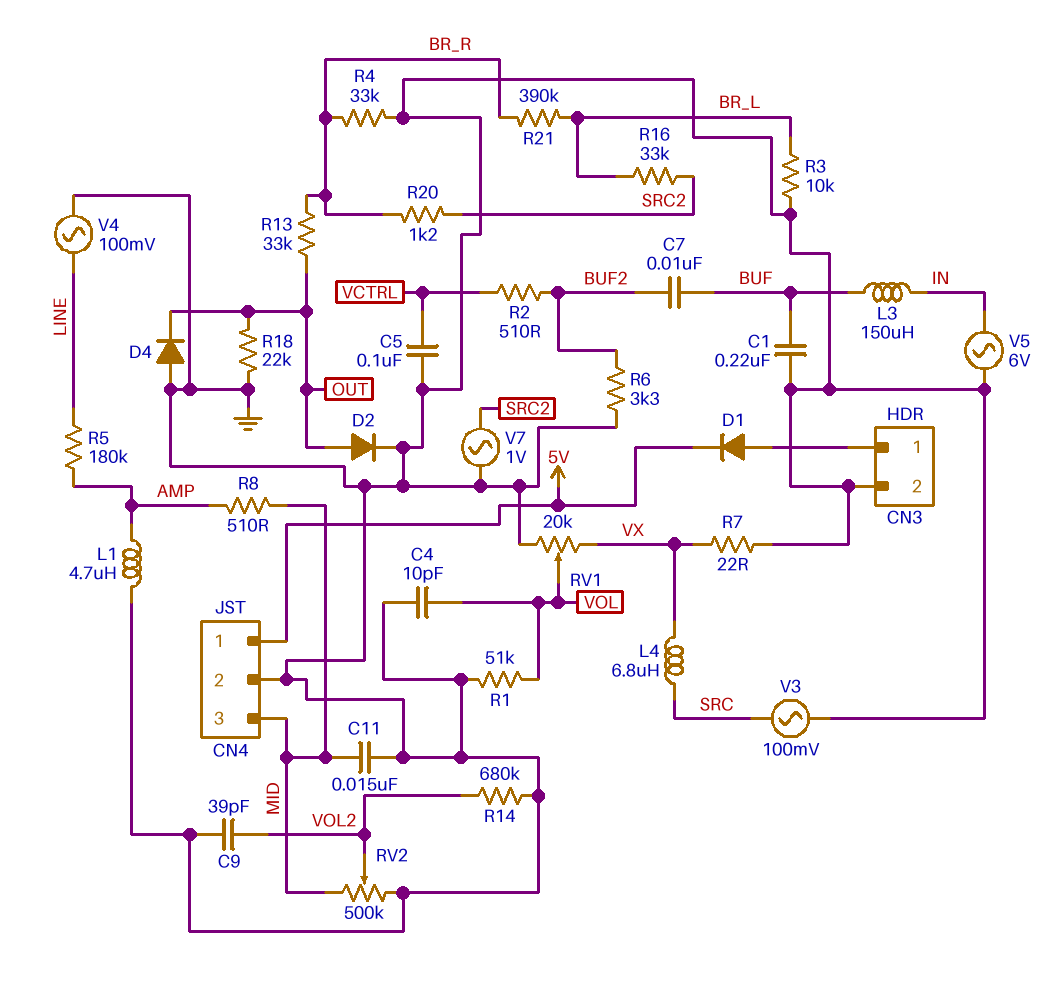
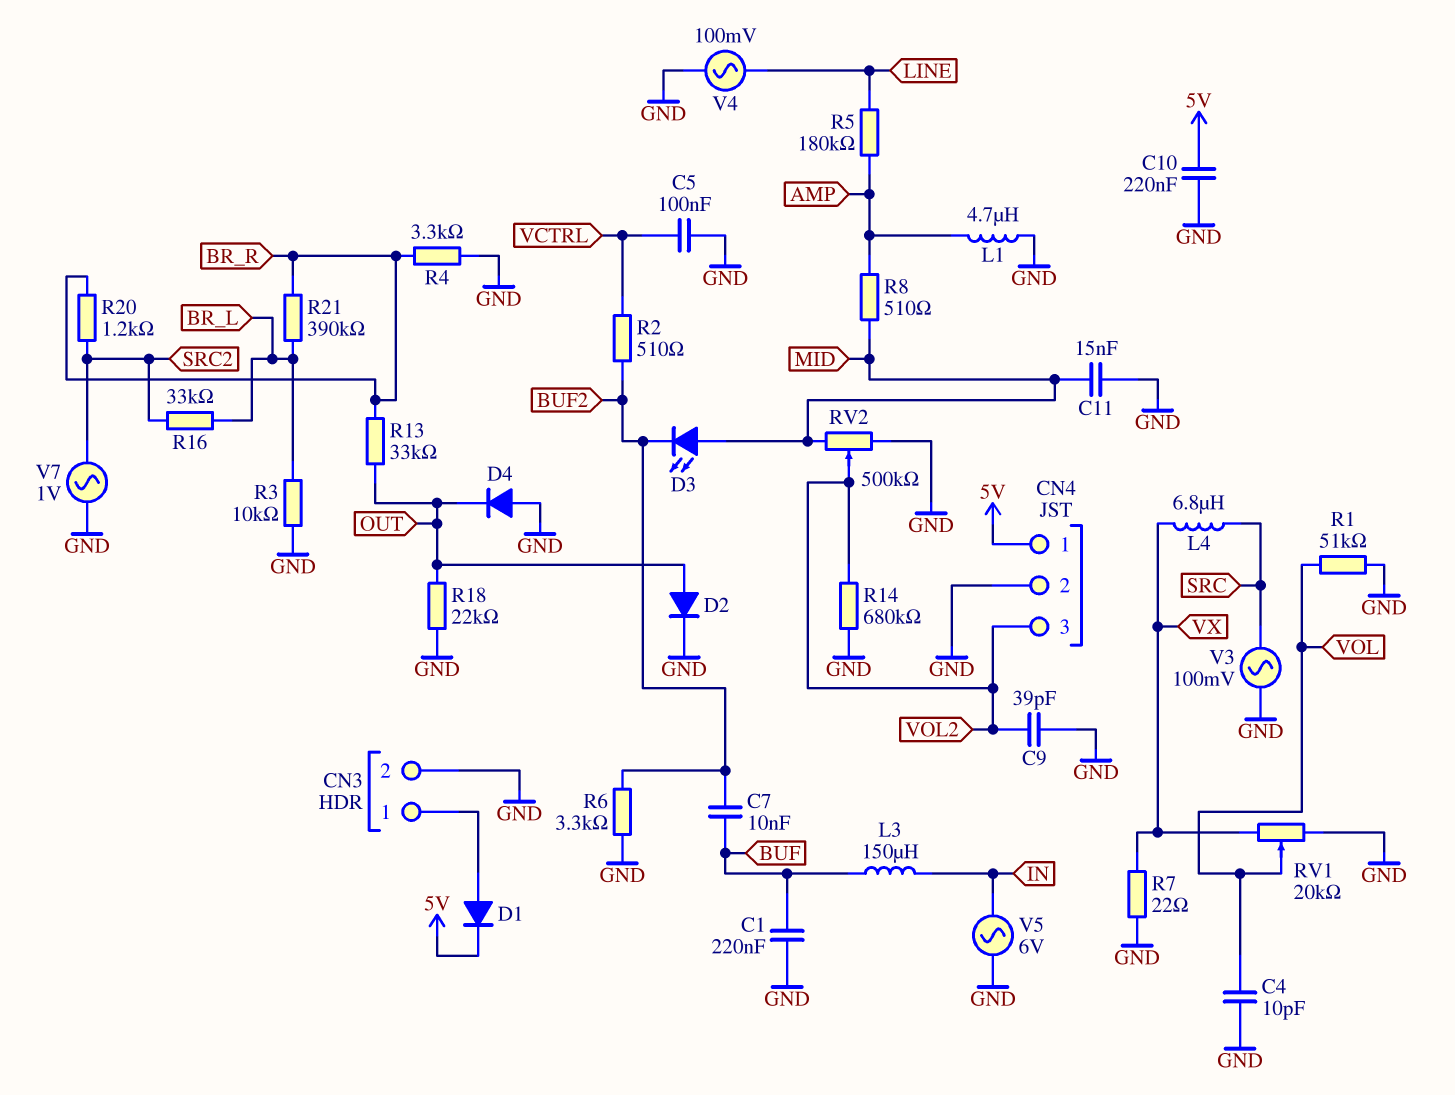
C10: none -> 220nF (5V, GND)
CN4 pin 3: MID -> VOL2
D3: none -> LED (A MID, K BUF2)
R4: 33k (BR_R, GND) -> 3.3k (BR_R, GND)

